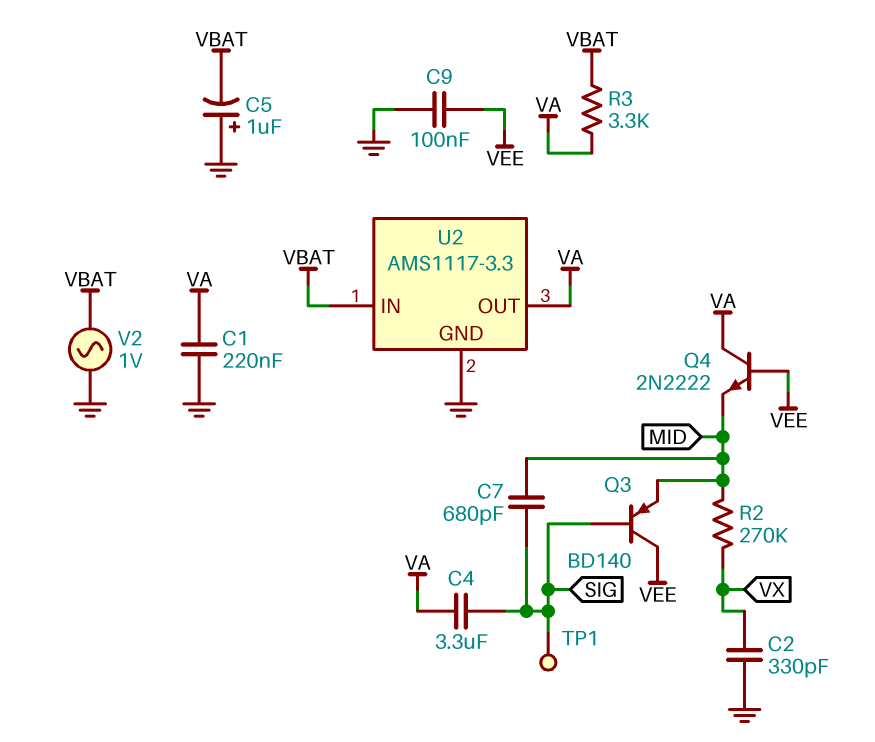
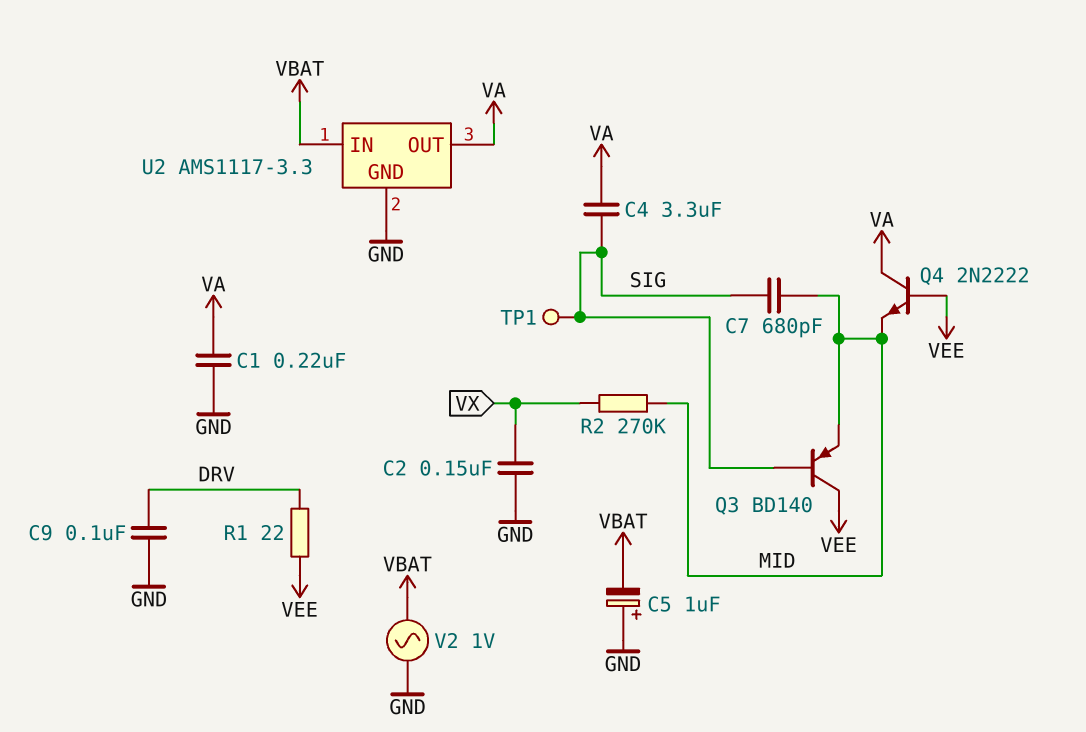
C2: 330pF (GND, VX) -> 150nF (GND, VX)
C9: 100nF (GND, VEE) -> 100nF (DRV, GND)
R1: none -> 22 (DRV, VEE)
R3: 3.3k (VA, VBAT) -> none

